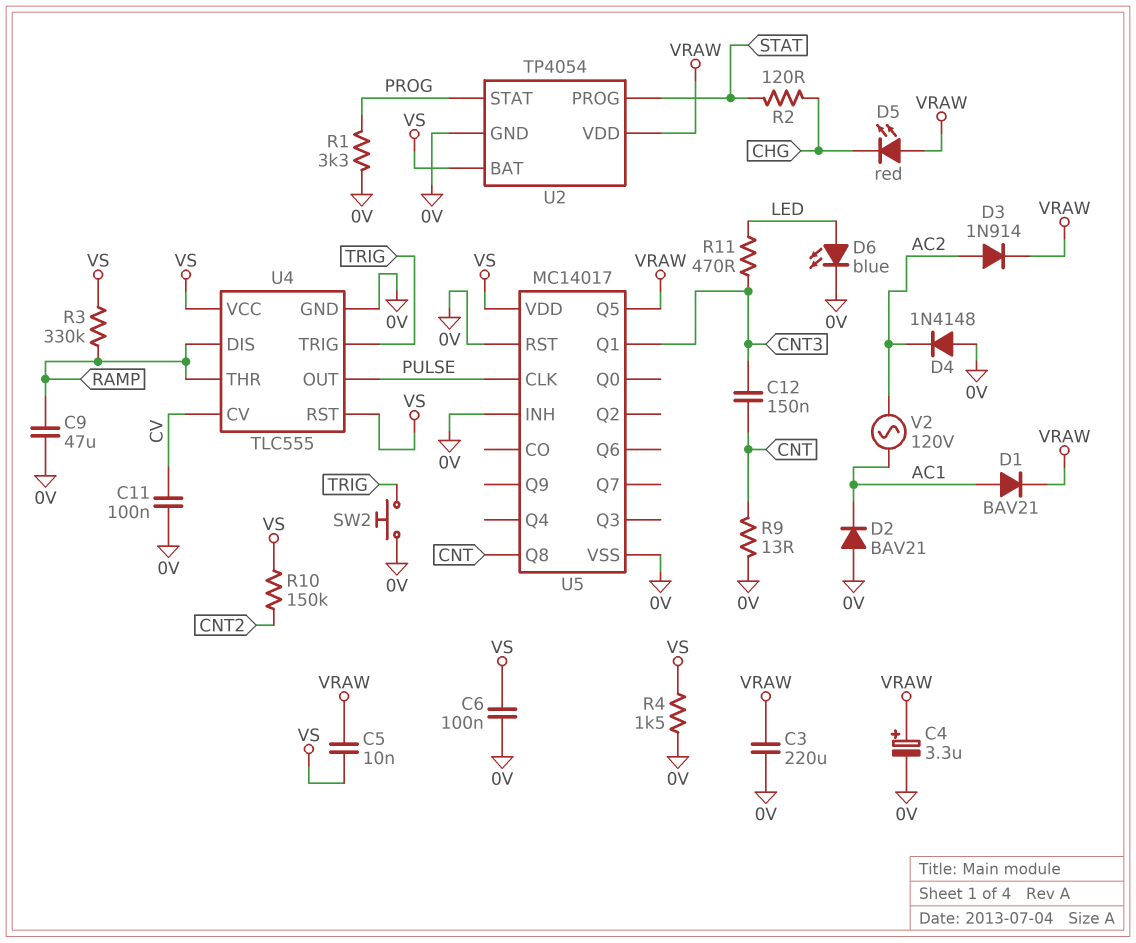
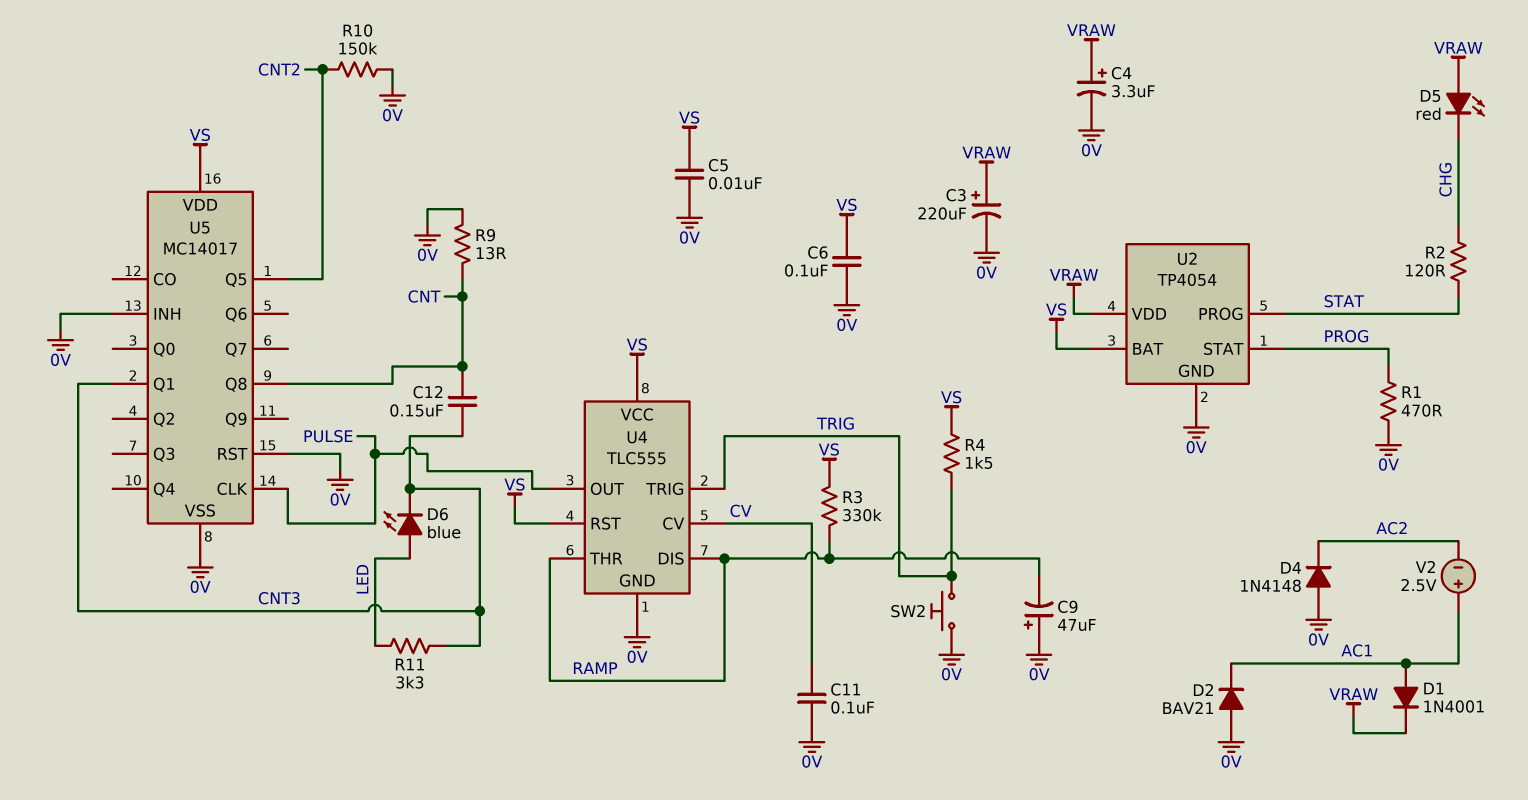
C3: 220uF (0V, VRAW) -> 220uF (plus VRAW, minus 0V)
C5: 10nF (VRAW, VS) -> 10nF (0V, VS)
C9: 47uF (0V, RAMP) -> 47uF (plus 0V, minus RAMP)
D1: diode BAV21 (A AC1, K VRAW) -> diode 1N4001 (A AC1, K VRAW)
D3: diode 1N914 (A AC2, K VRAW) -> none
D6: LED blue (A LED, K 0V) -> LED blue (A LED, K CNT3)
R1: 3.3k (0V, PROG) -> 470 (0V, PROG)
R4: 1.5k (0V, VS) -> 1.5k (TRIG, VS)
R10: 150k (CNT2, VS) -> 150k (0V, CNT2)
R11: 470 (CNT3, LED) -> 3.3k (CNT3, LED)
U5 pin Q5: VRAW -> CNT2
V2: AC 120V (AC1, AC2) -> 2.5V (plus AC1, minus AC2)

